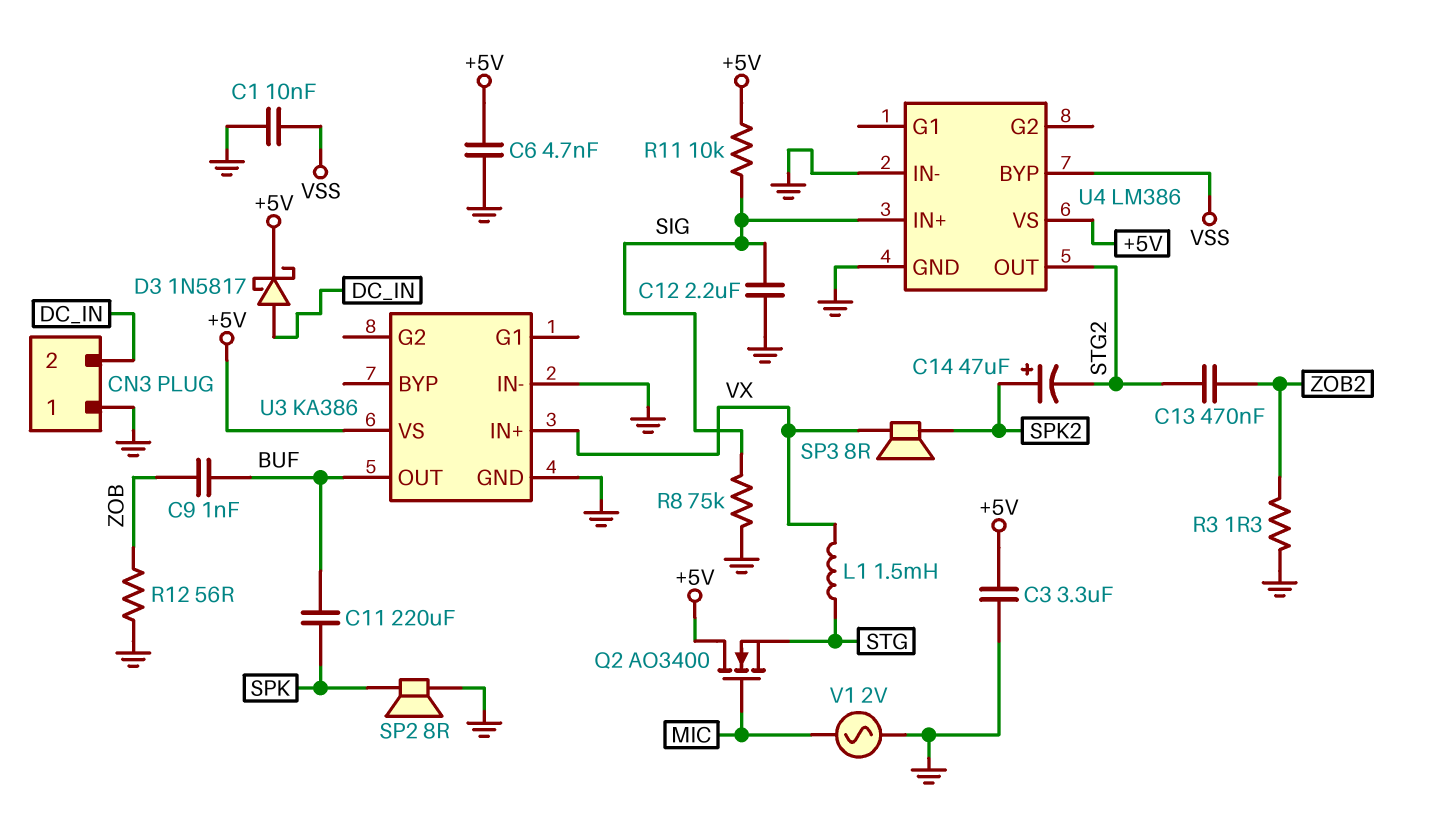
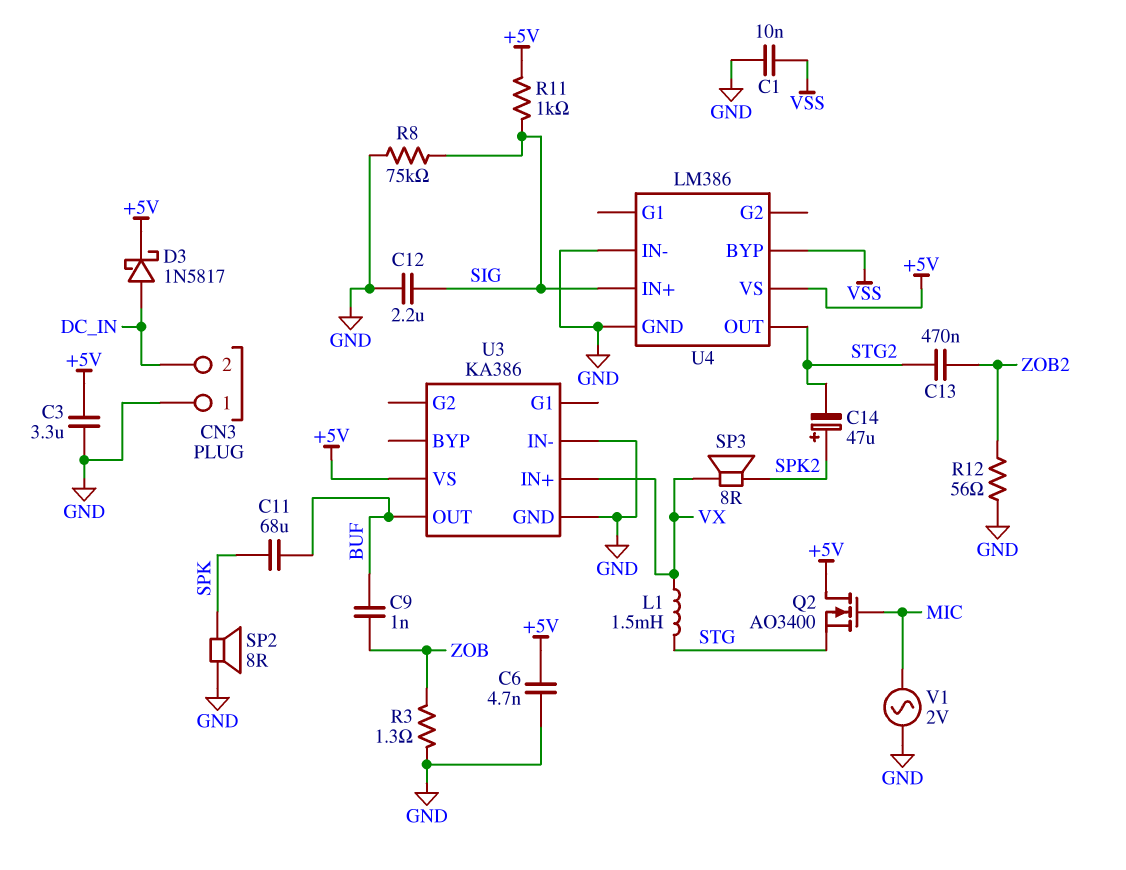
C11: 220uF (BUF, SPK) -> 68uF (BUF, SPK)
R3: 1.3 (GND, ZOB2) -> 1.3 (GND, ZOB)
R11: 10k (+5V, SIG) -> 1k (+5V, SIG)
R12: 56 (GND, ZOB) -> 56 (GND, ZOB2)

